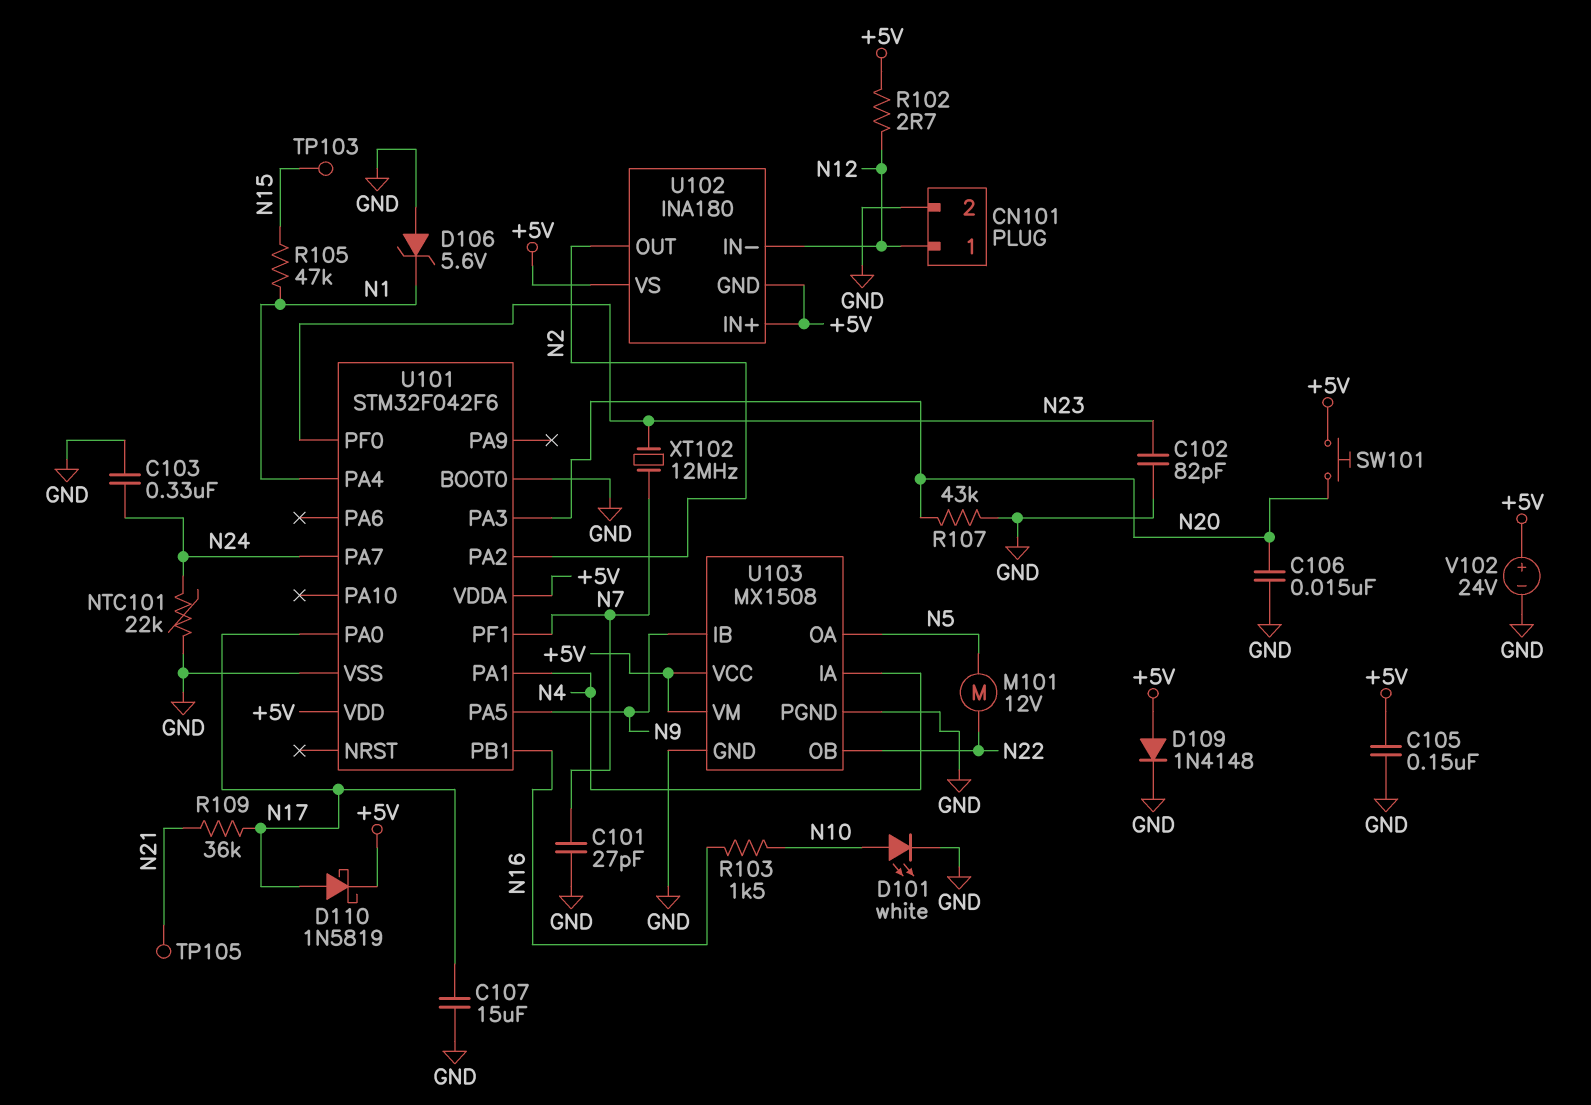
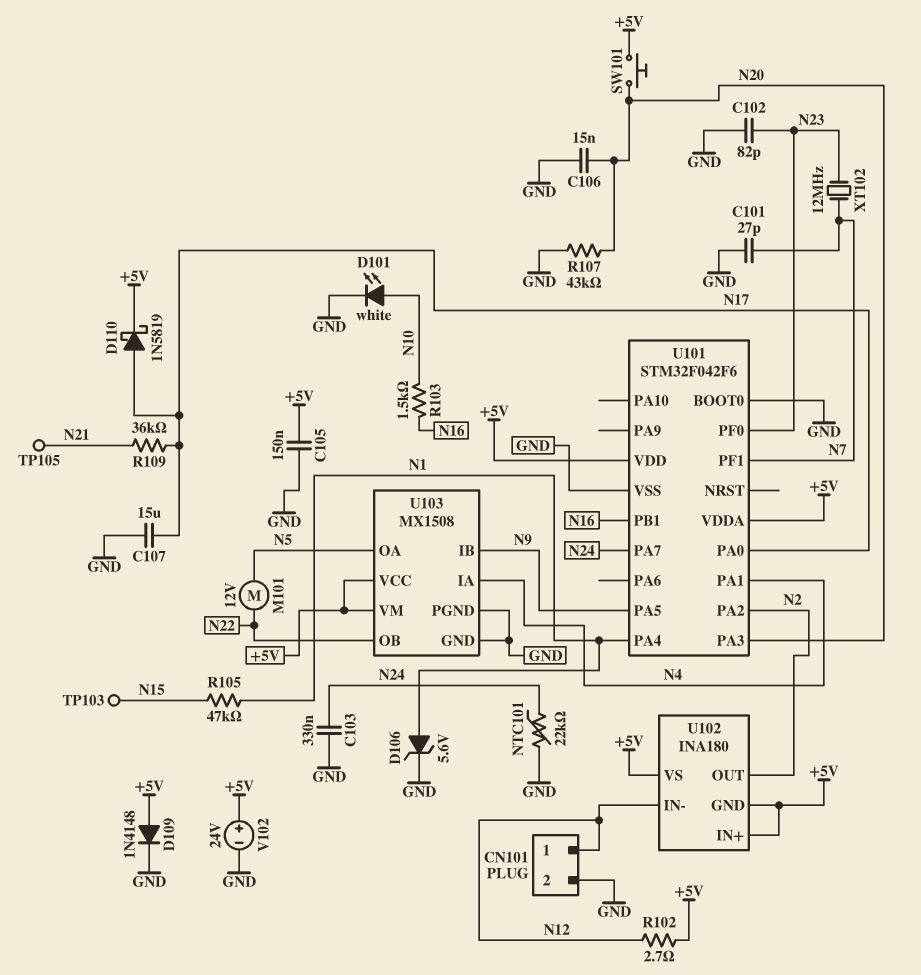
D106: zener 5.6V (A GND, K N1) -> zener 5.6V (A N1, K GND)

